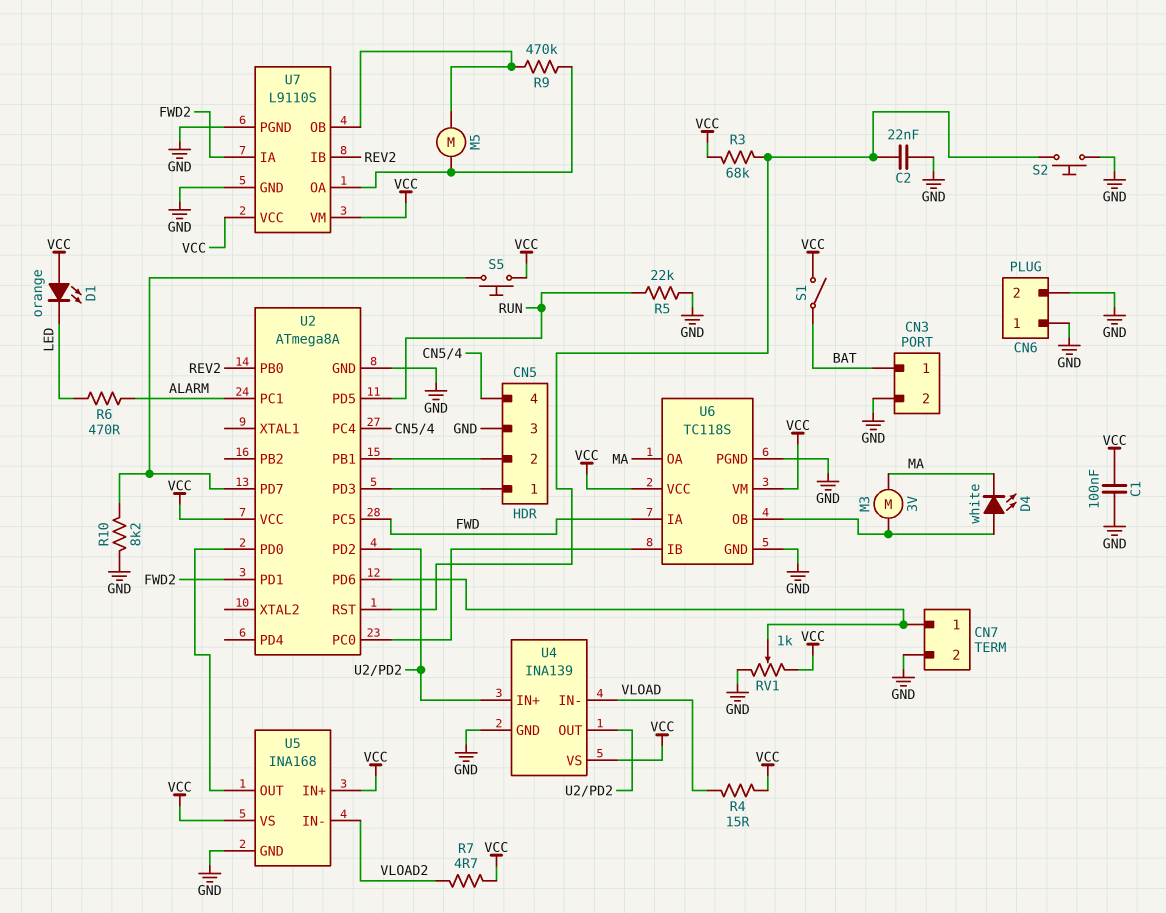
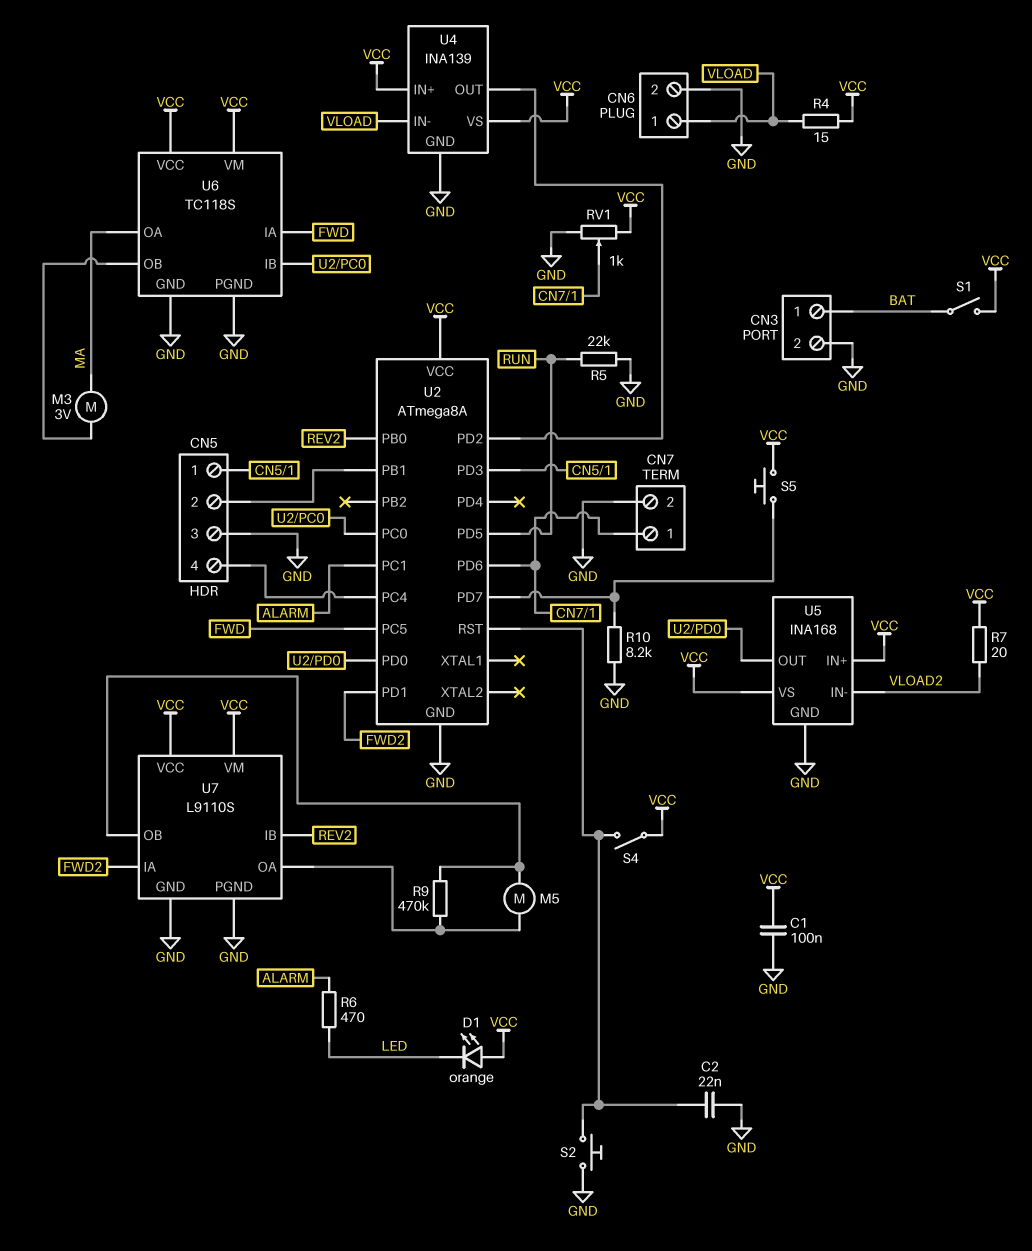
CN6 pin 1: GND -> VLOAD
D4: LED white (A U6/OB, K MA) -> none
R3: 68k (U2/RST, VCC) -> none
R7: 4.7 (VCC, VLOAD2) -> 20 (VCC, VLOAD2)
S4: none -> switch (U2/RST, VCC)
U4 pin IN+: U2/PD2 -> VCC

